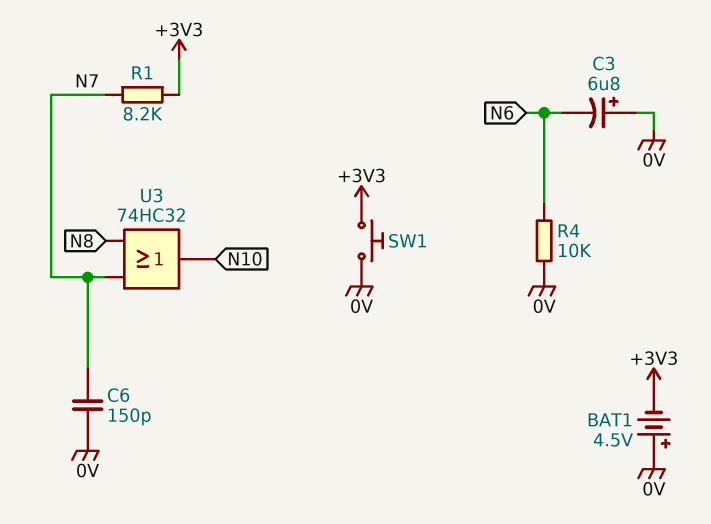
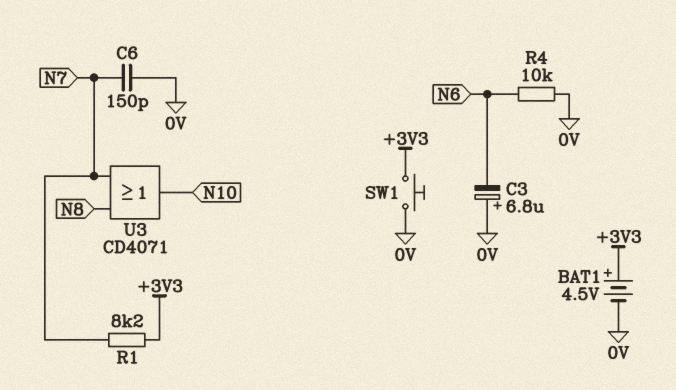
BAT1: 4.5V (plus 0V, minus +3V3) -> 4.5V (plus +3V3, minus 0V)
U3: OR 74HC32 (in N7, in N8, out N10) -> OR CD4071 (in N7, in N8, out N10)

